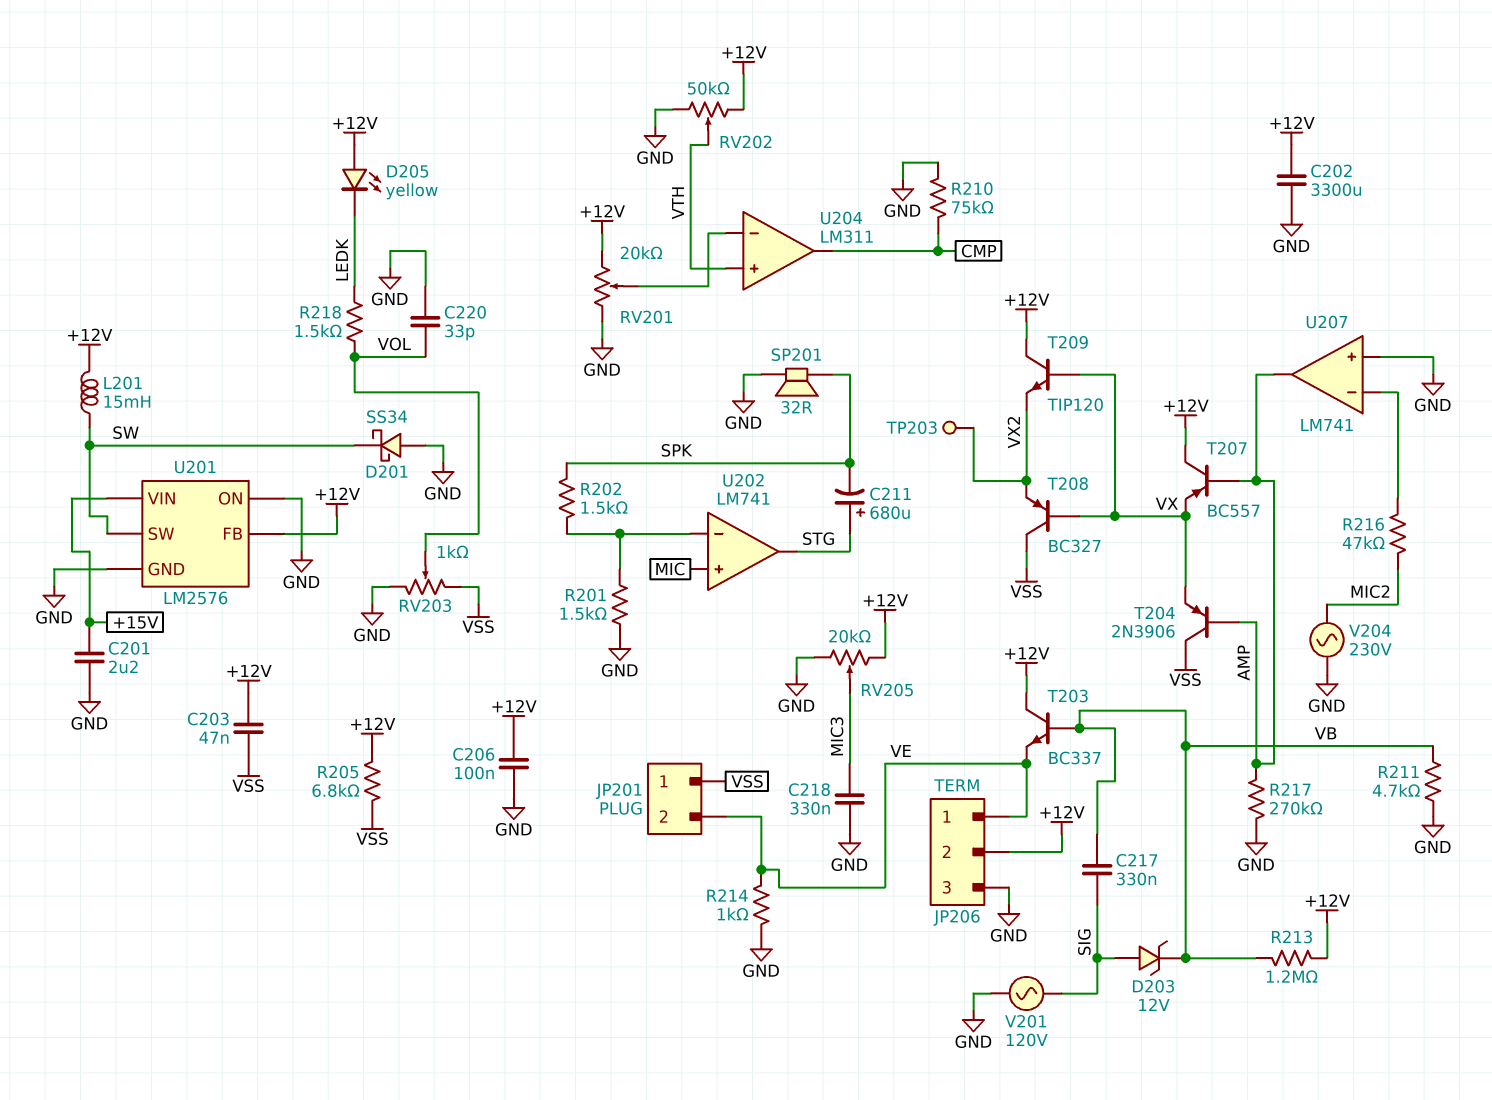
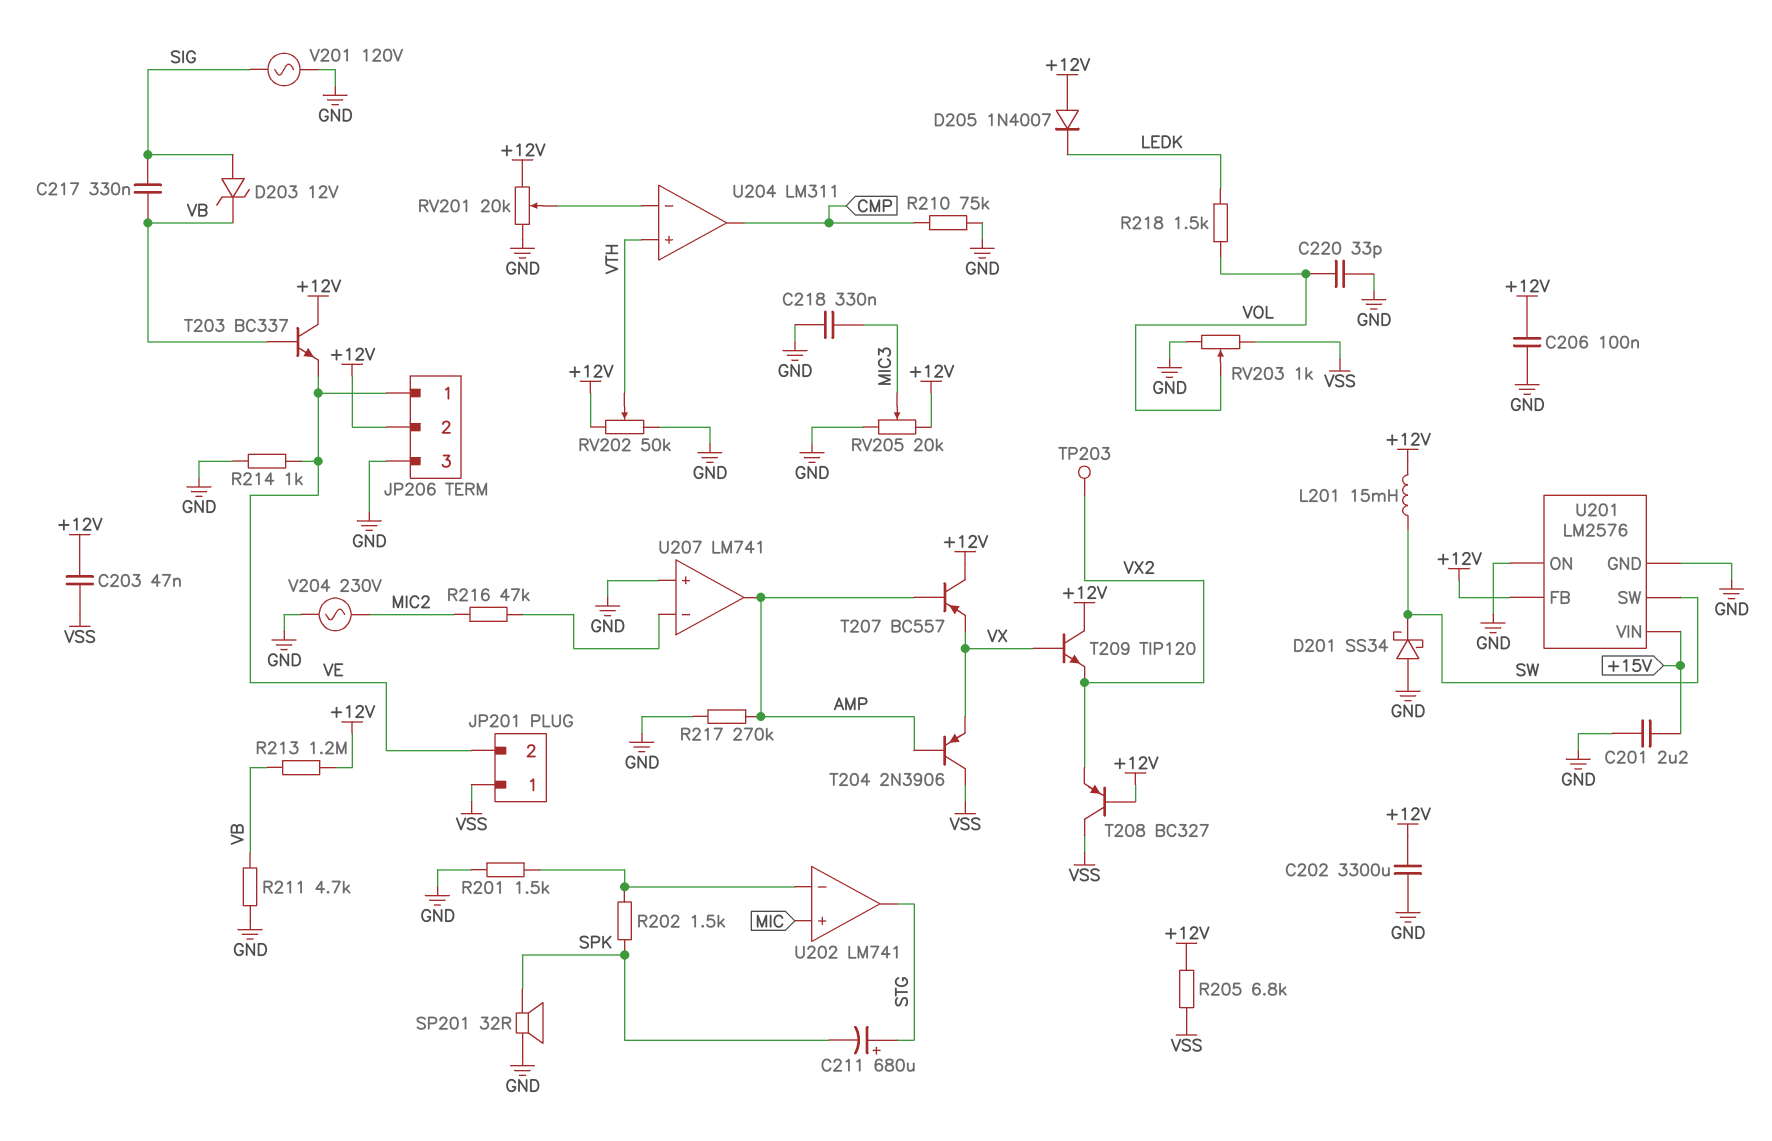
D205: LED yellow (A +12V, K LEDK) -> diode 1N4007 (A +12V, K LEDK)
T208: PNP BC327 (B VX, C VSS, E VX2) -> PNP BC327 (B +12V, C VSS, E VX2)

